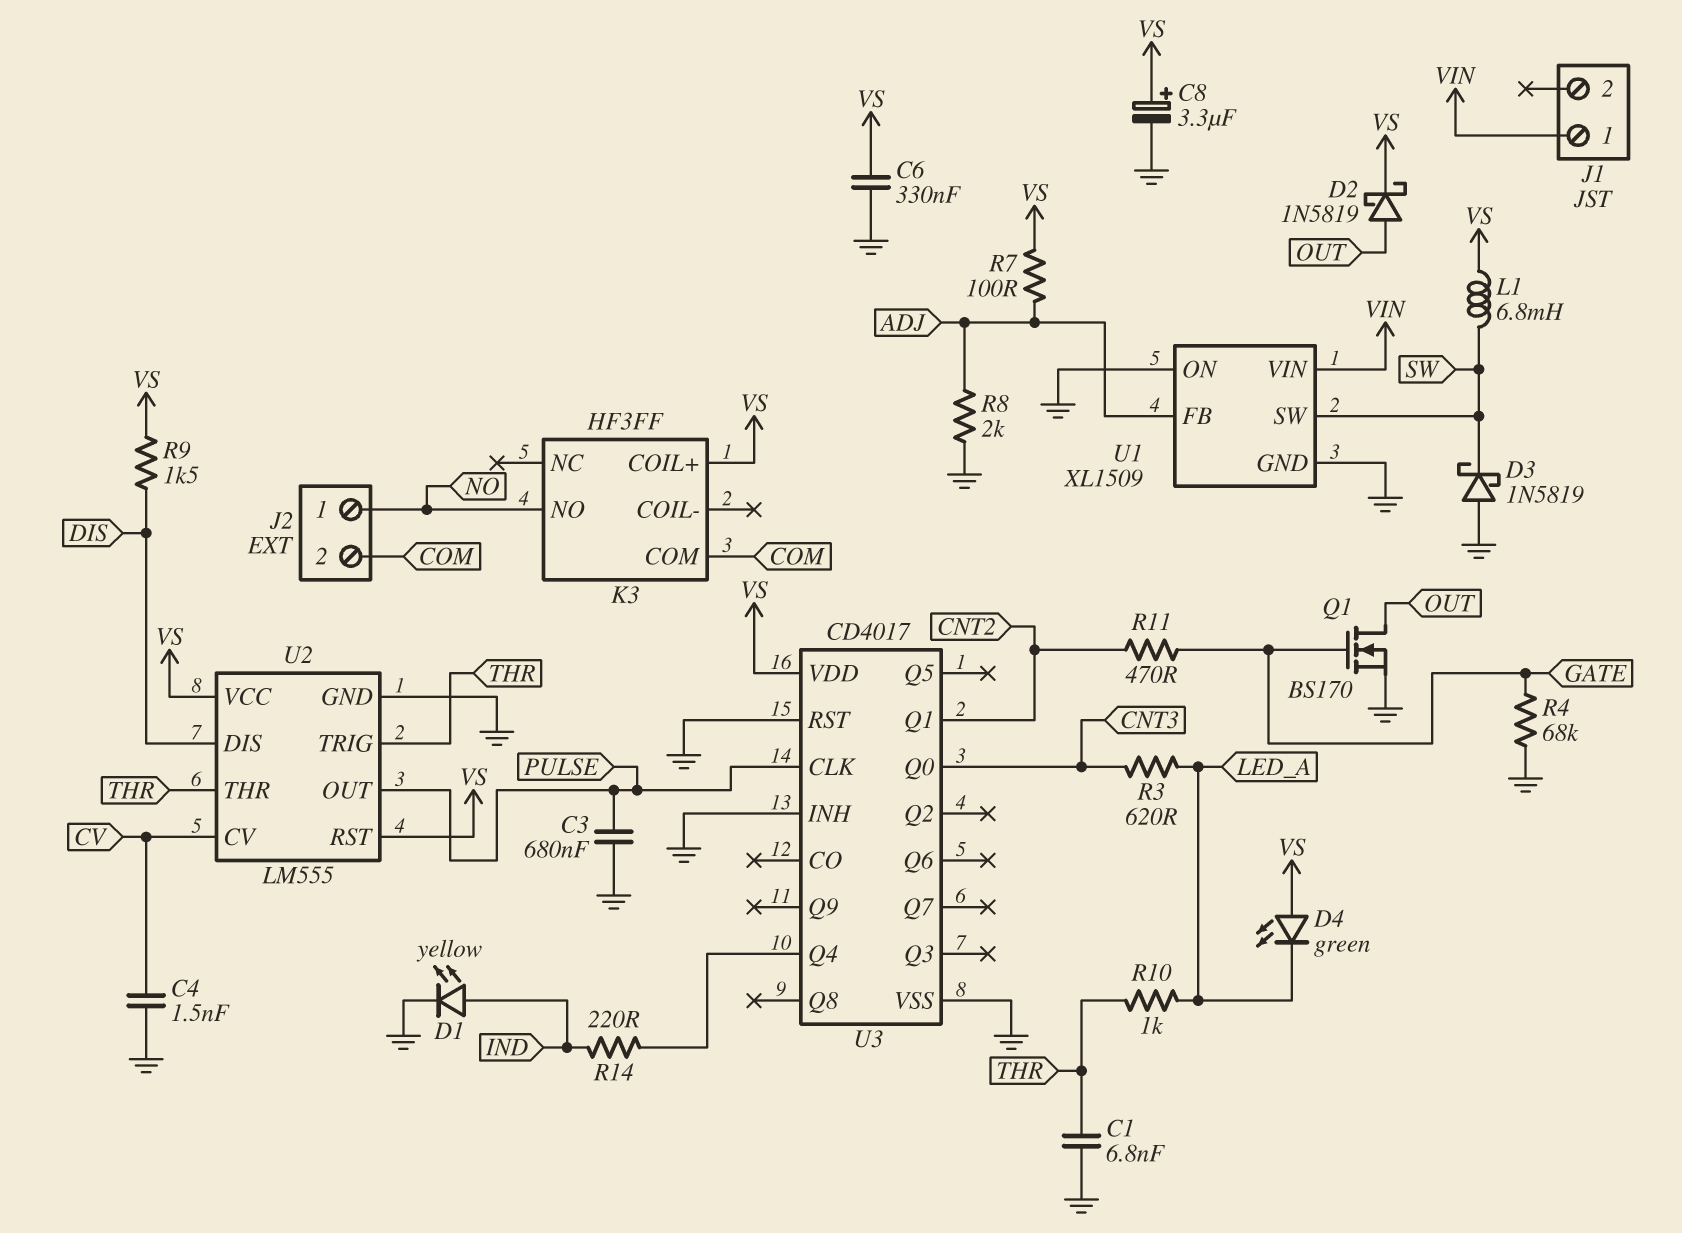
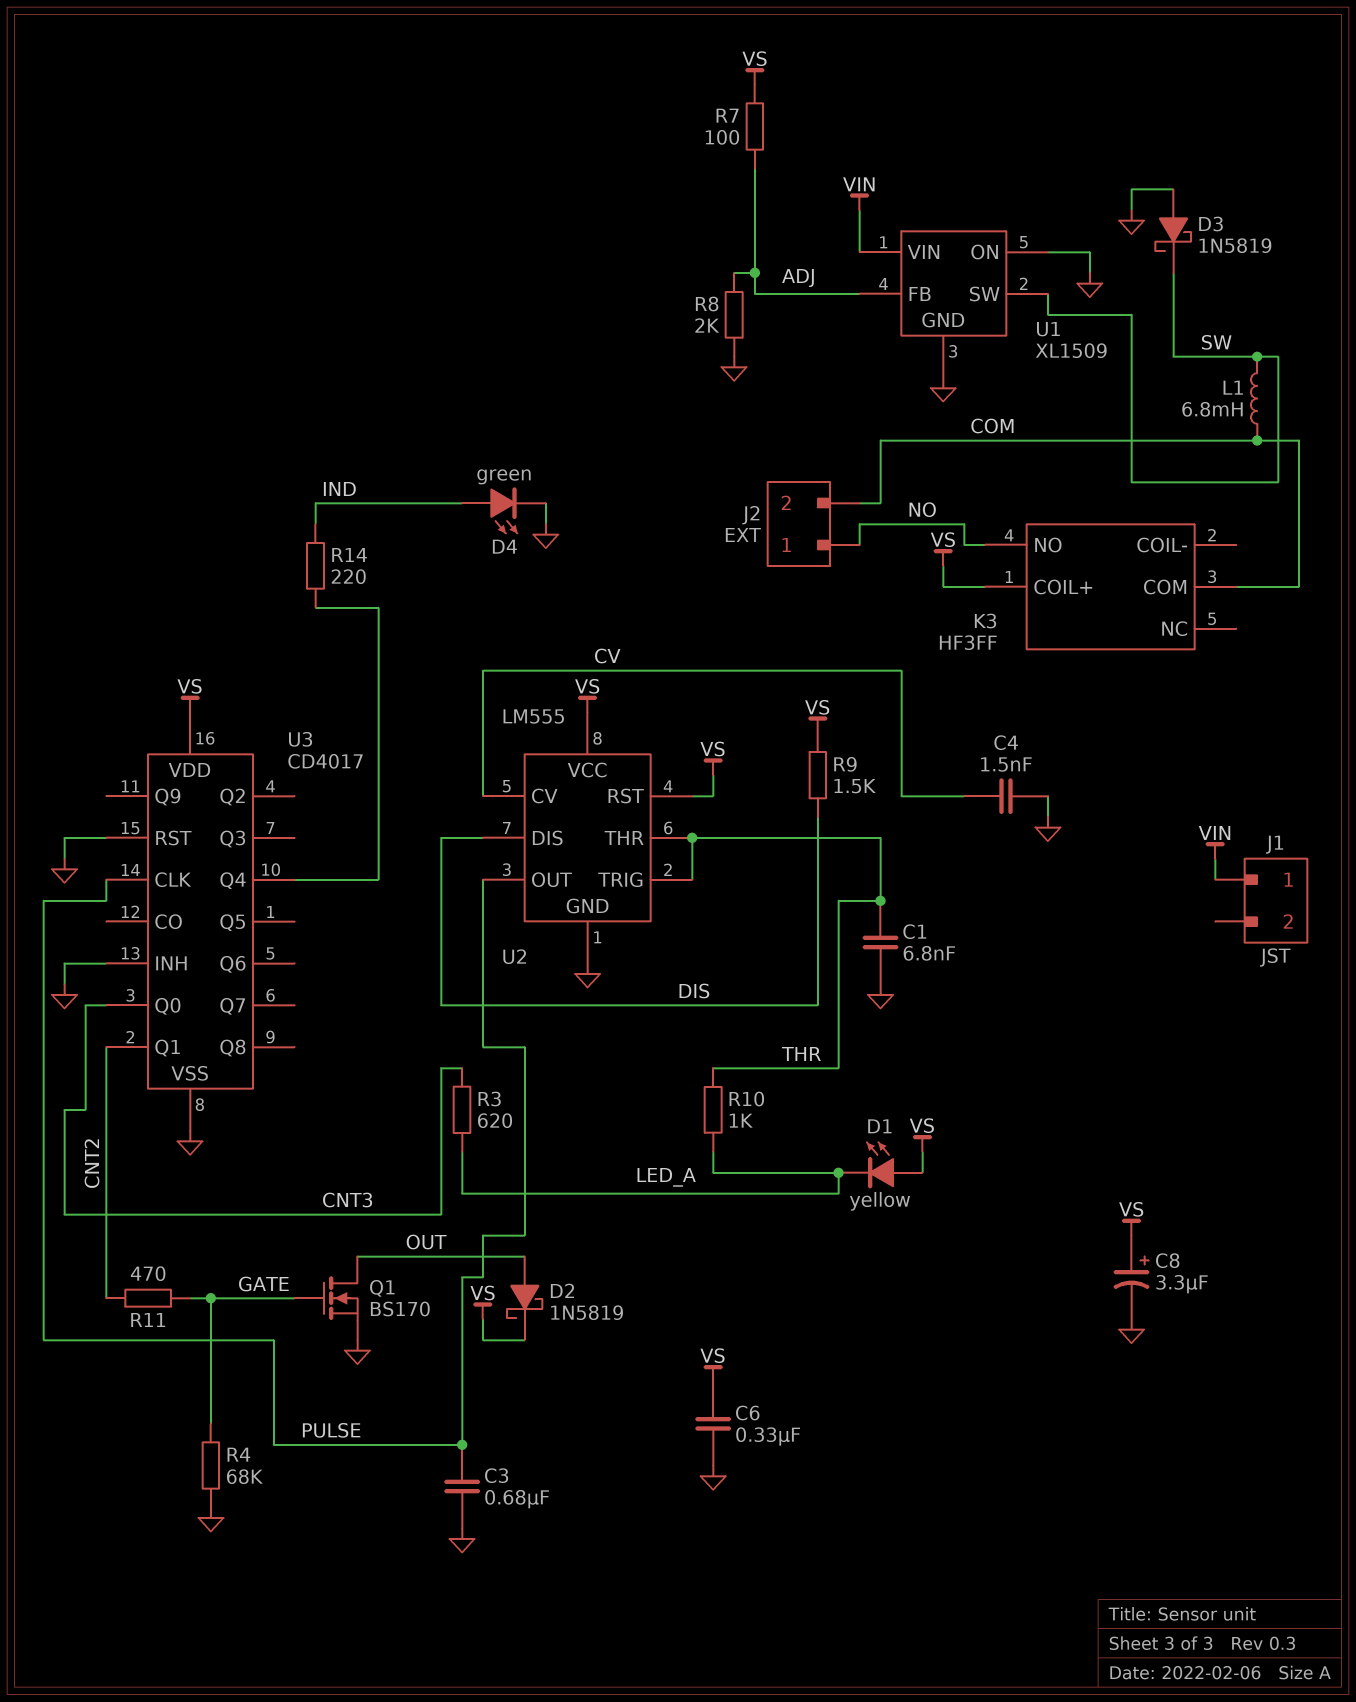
D1: LED yellow (A IND, K GND) -> LED yellow (A VS, K LED_A)
D4: LED green (A VS, K LED_A) -> LED green (A IND, K GND)
L1: 6.8mH (SW, VS) -> 6.8mH (COM, SW)

